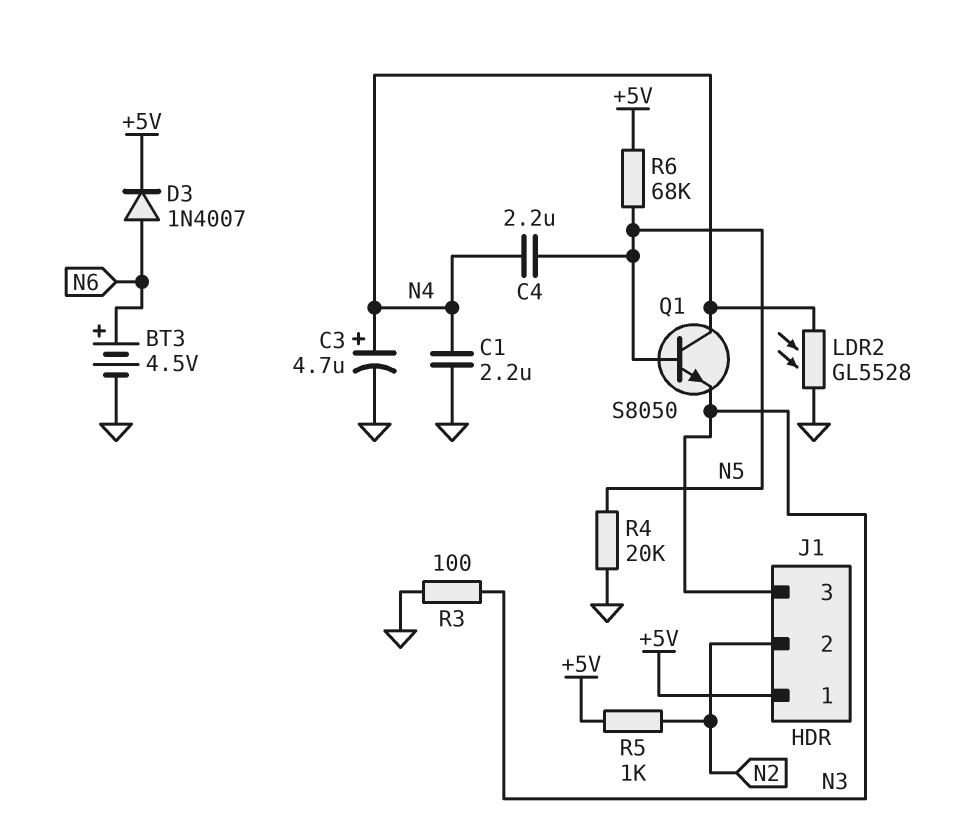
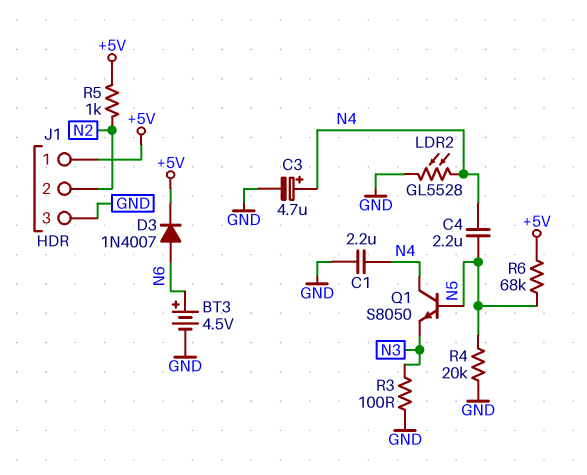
J1 pin 3: N3 -> GND

